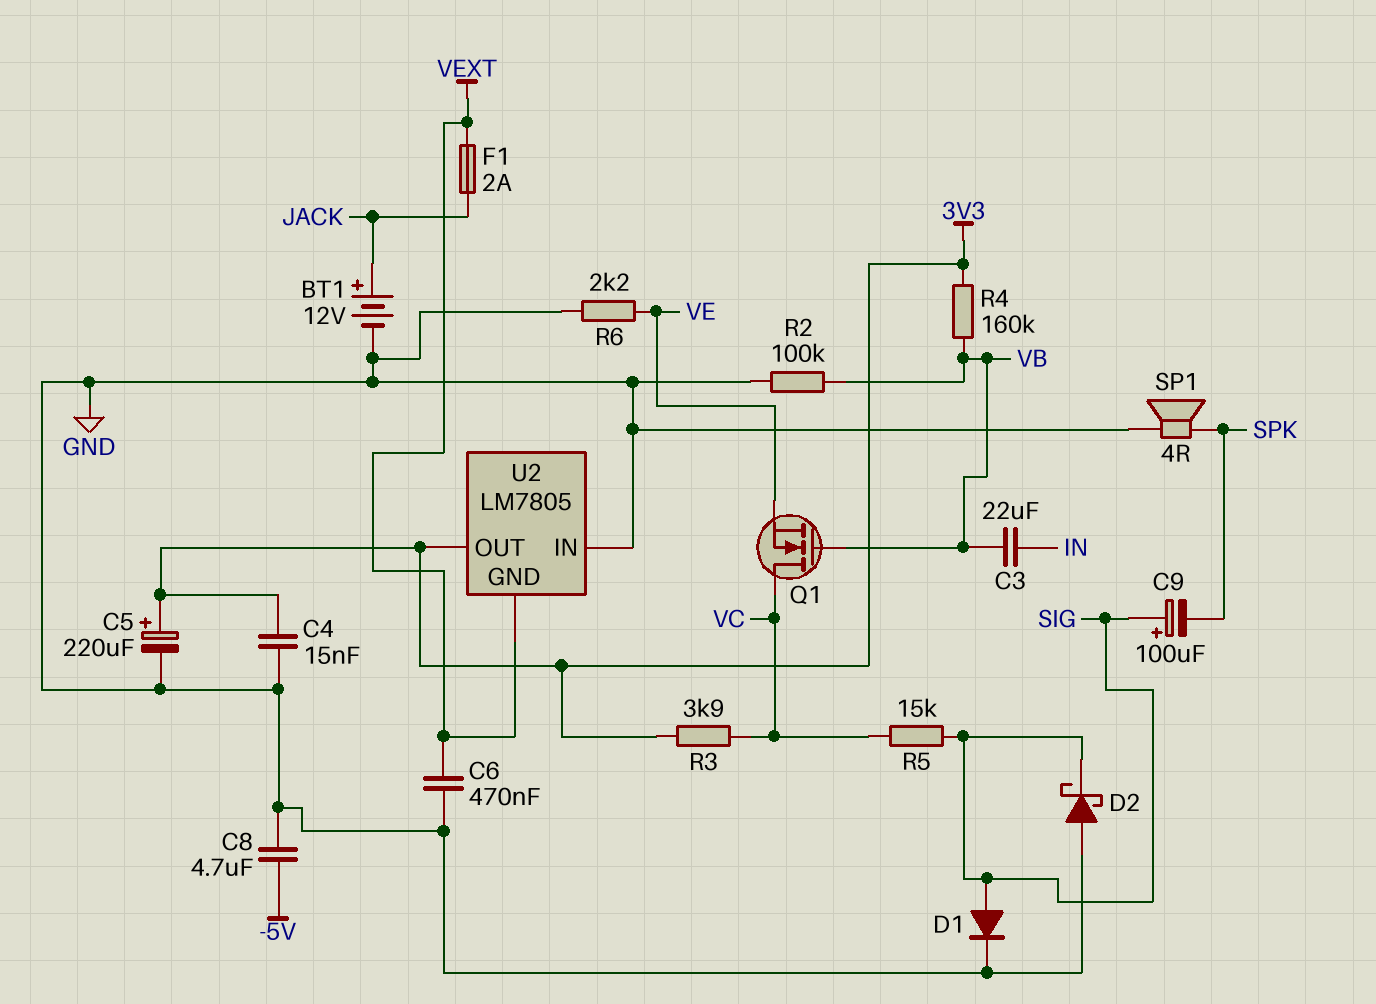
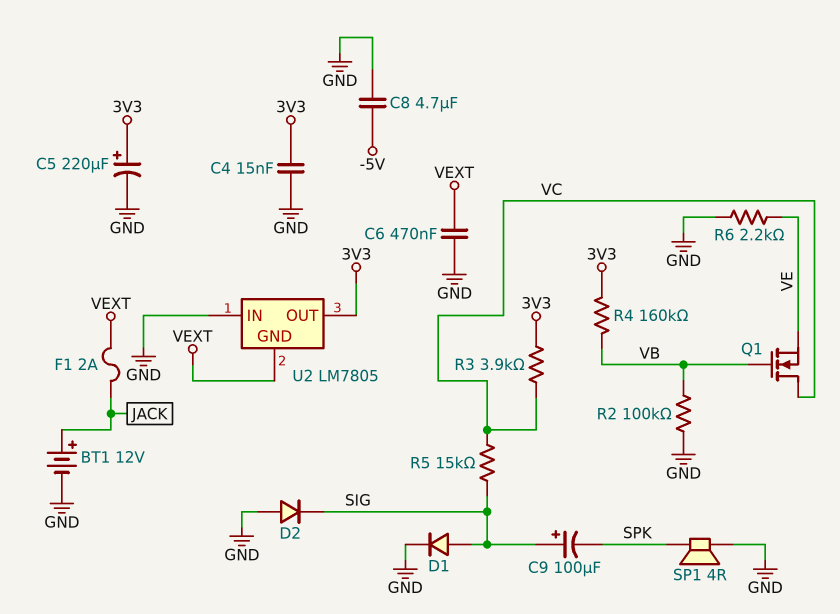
C3: 22uF (IN, VB) -> none
D2: schottky (A GND, K SIG) -> diode (A GND, K SIG)

